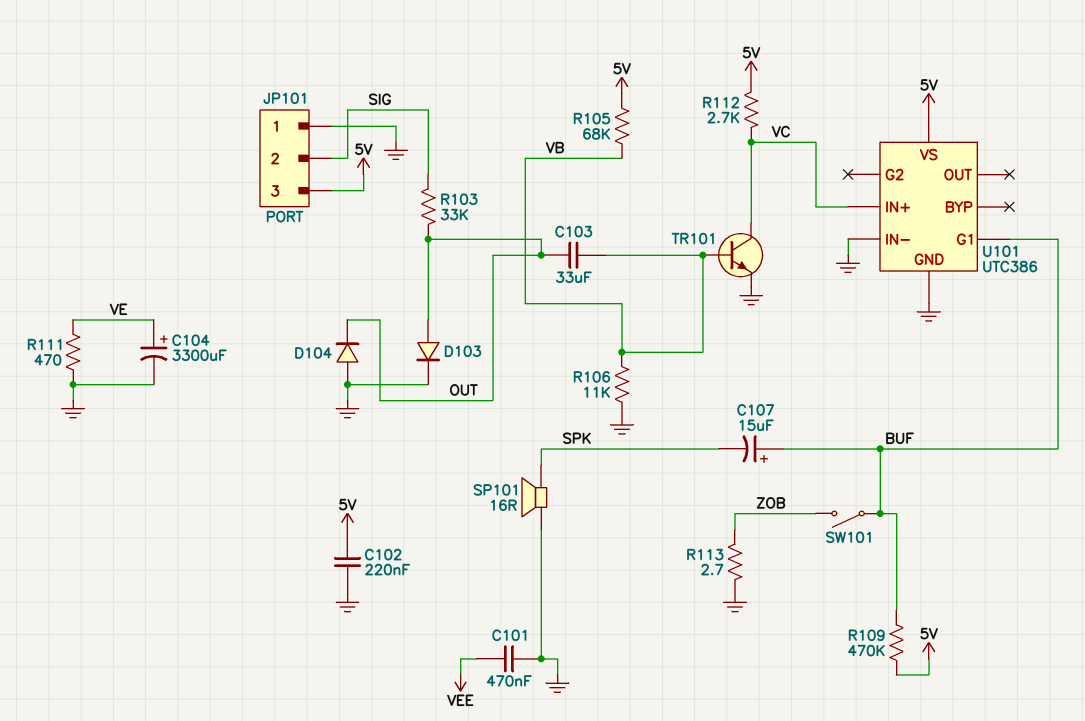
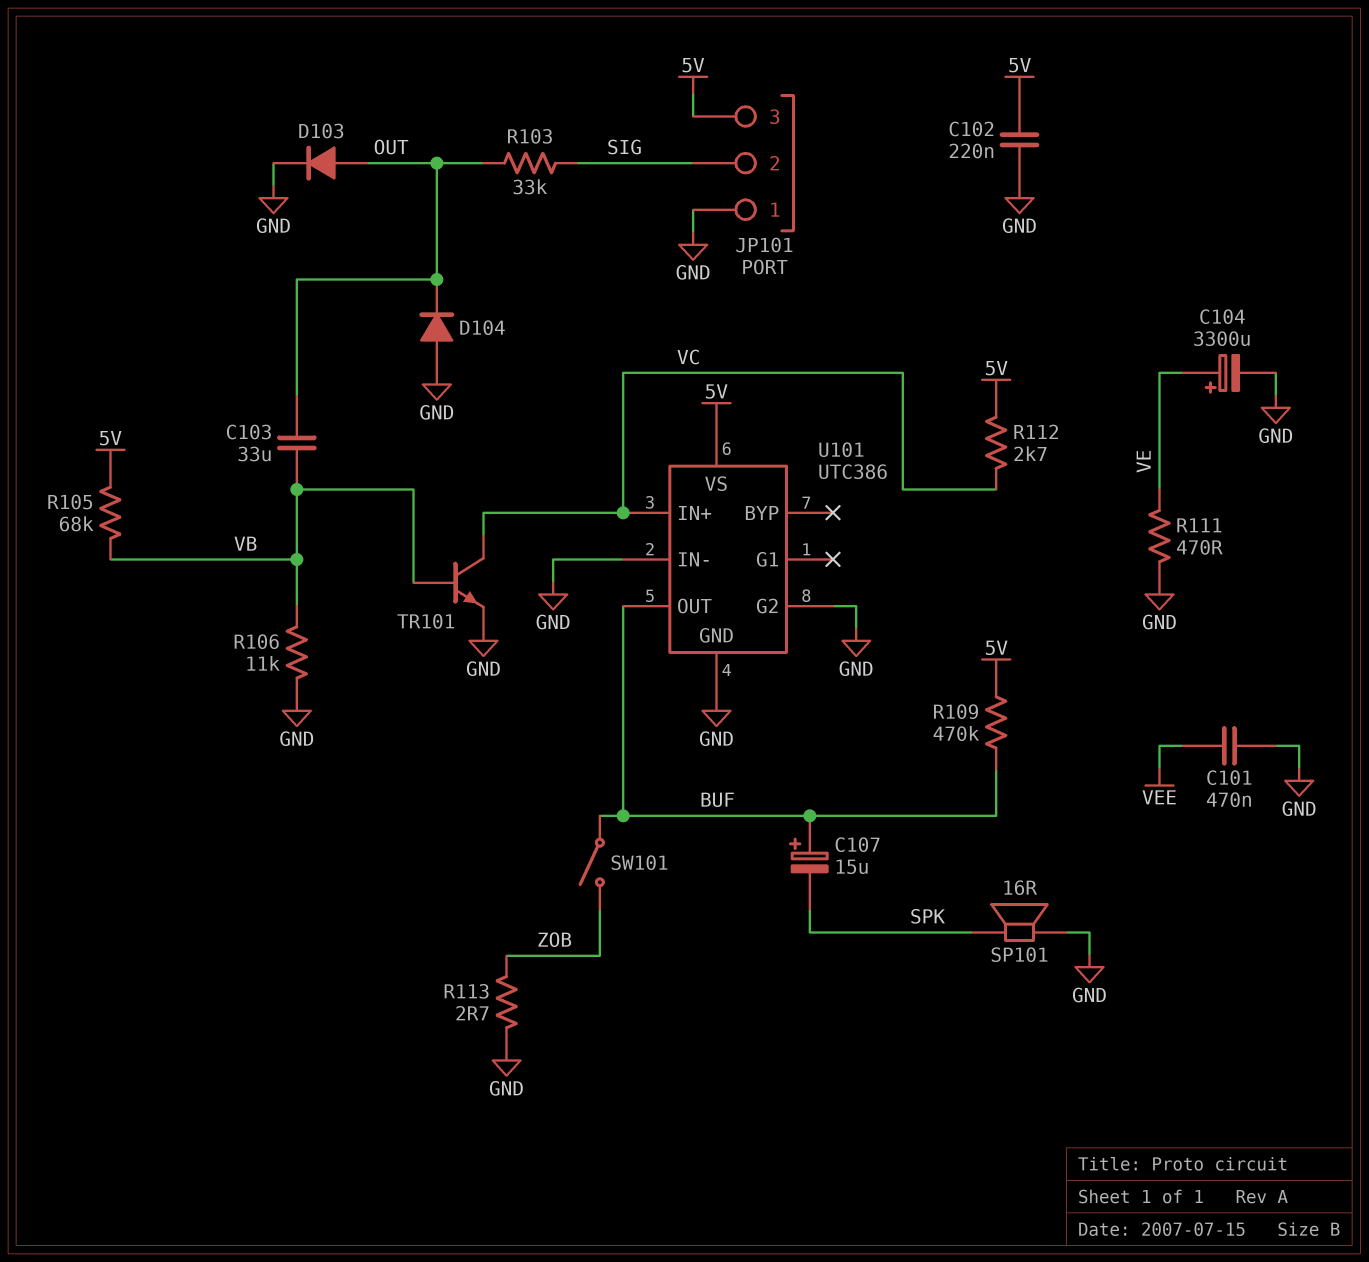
U101 pin G1: BUF -> none
U101 pin G2: none -> GND
U101 pin OUT: none -> BUF

